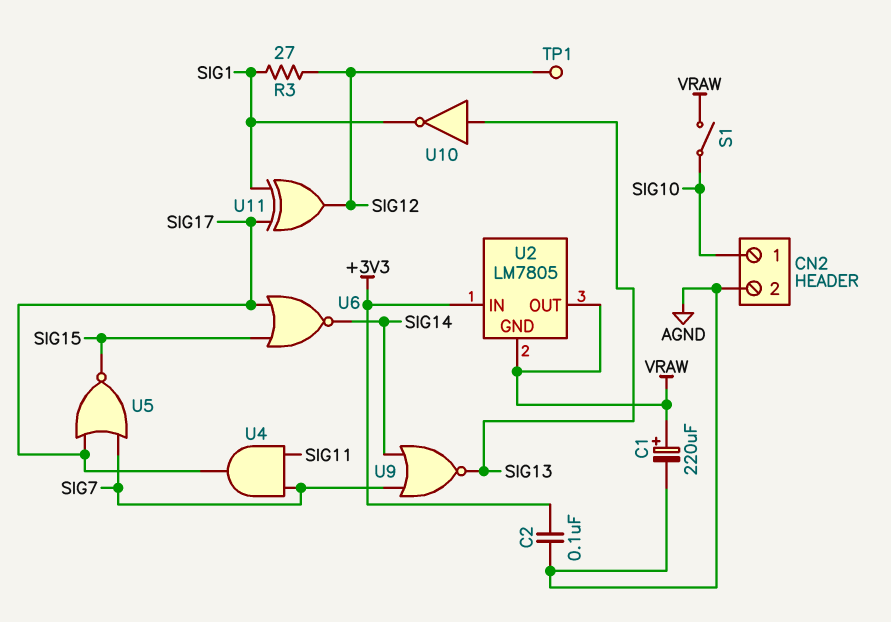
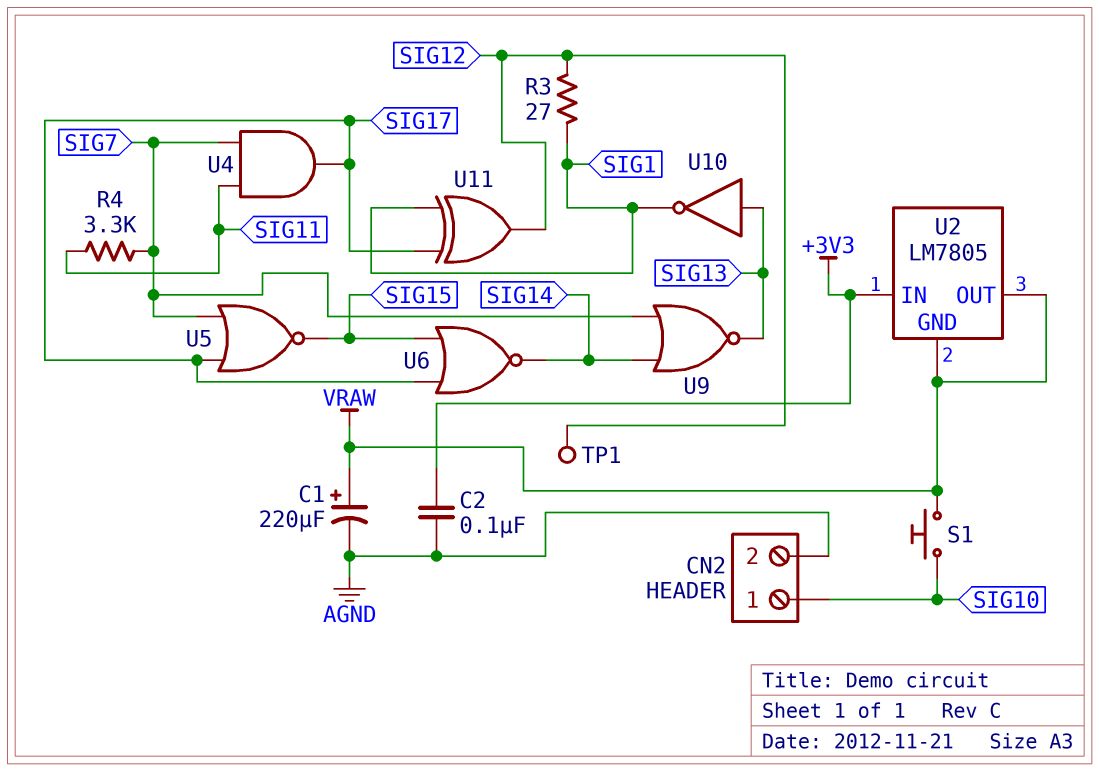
R4: none -> 3.3k (SIG7, SIG11)
S1: switch (SIG10, VRAW) -> button (SIG10, VRAW)

